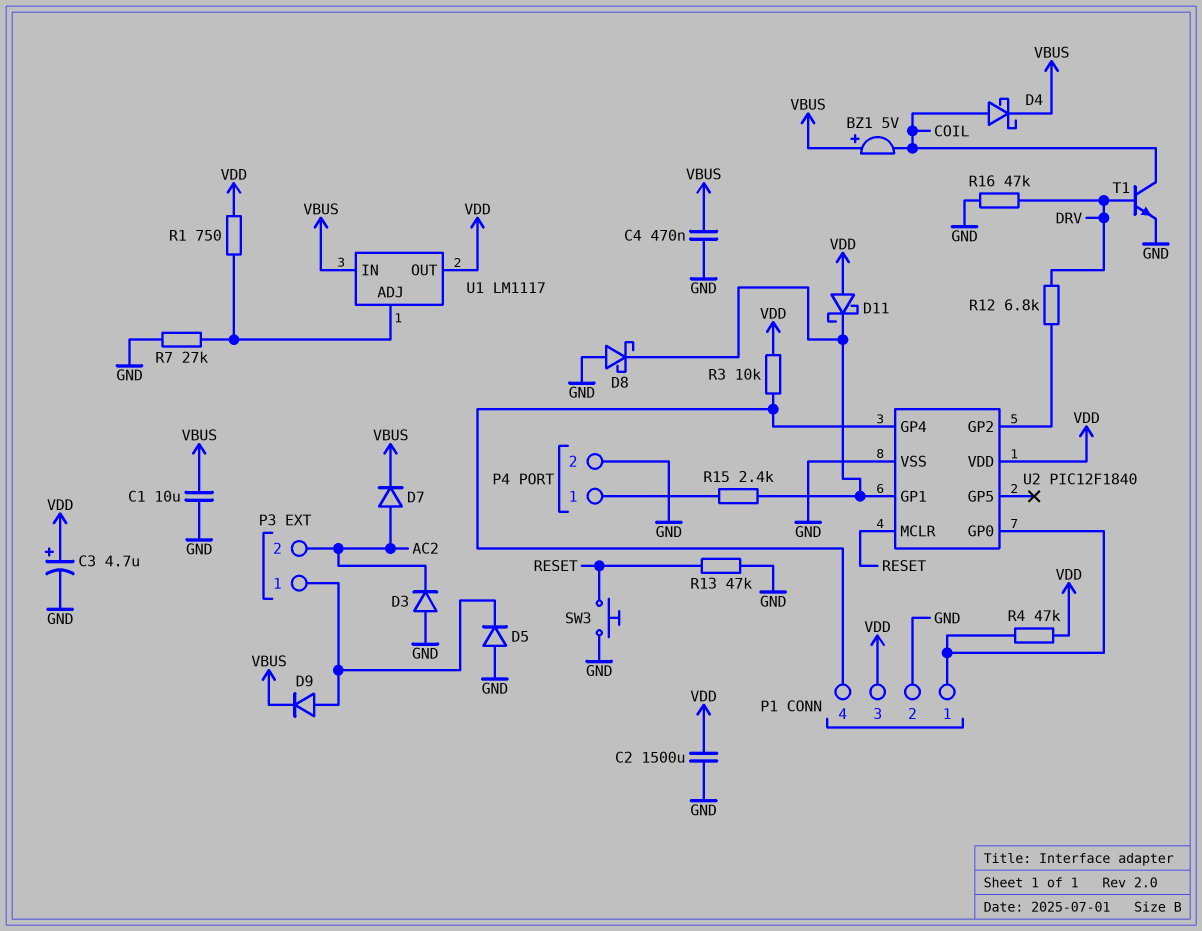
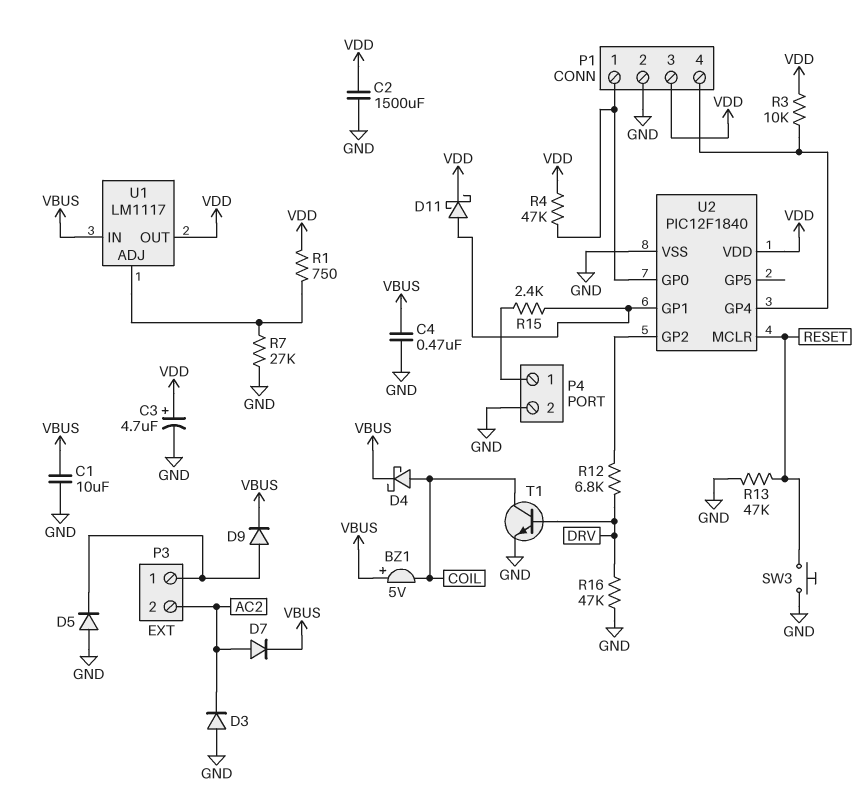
D8: schottky (A GND, K U2/GP1) -> none
D11: schottky (A VDD, K U2/GP1) -> schottky (A U2/GP1, K VDD)

